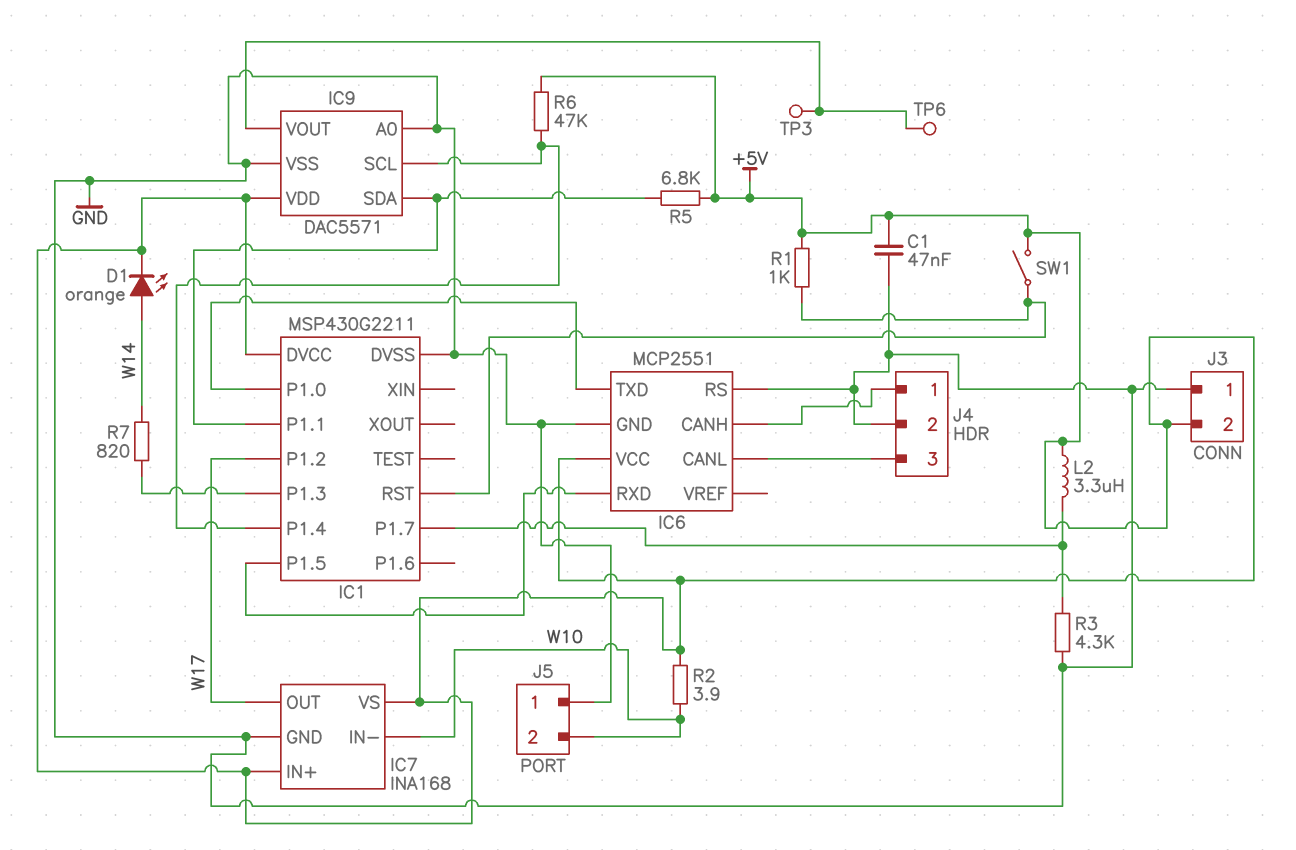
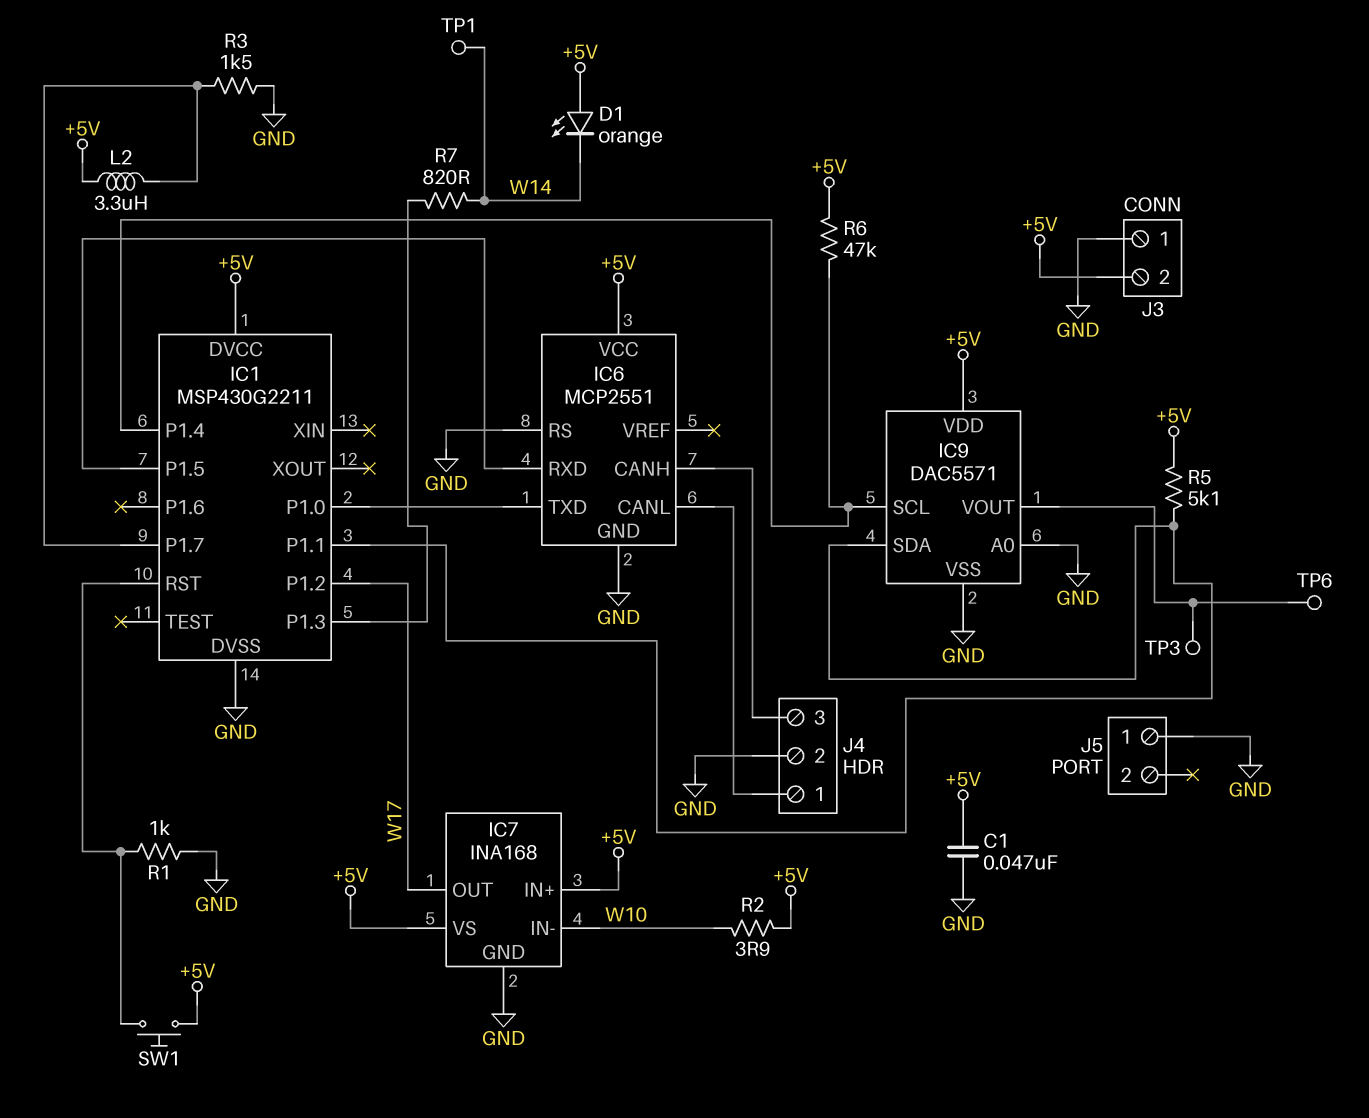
D1: LED orange (A W14, K +5V) -> LED orange (A +5V, K W14)
J4 pin 1: IC6/CANH -> IC6/CANL
J4 pin 3: IC6/CANL -> IC6/CANH
J5 pin 2: W10 -> none
R1: 1k (+5V, IC1/RST) -> 1k (GND, IC1/RST)
R3: 4.3k (GND, IC1/P1.7) -> 1.5k (GND, IC1/P1.7)
R5: 6.8k (+5V, IC1/P1.1) -> 5.1k (+5V, IC1/P1.1)
SW1: switch (+5V, IC1/RST) -> button (+5V, IC1/RST)
TP1: none -> test point (W14)

